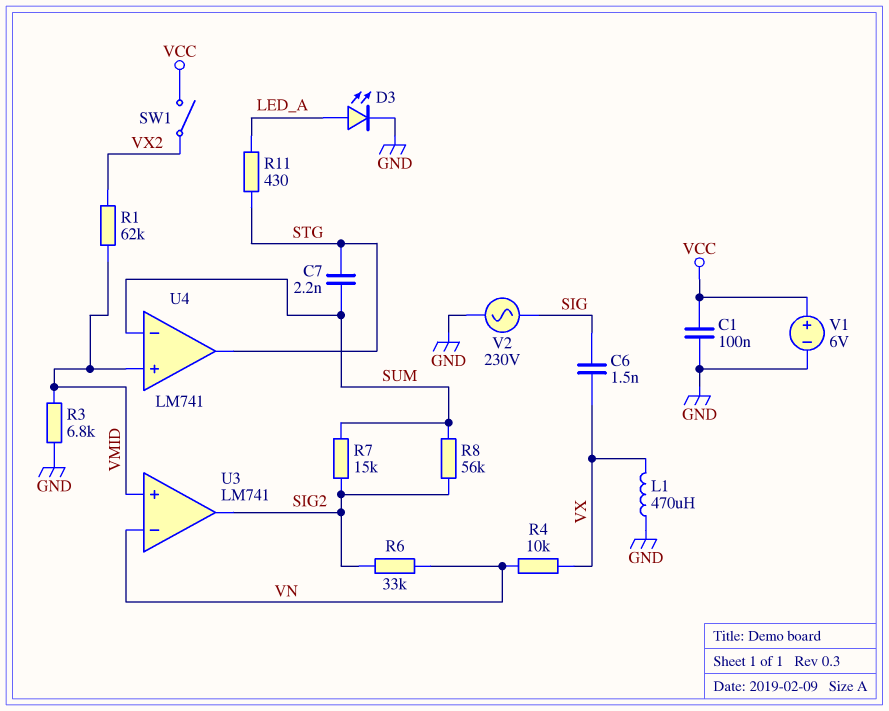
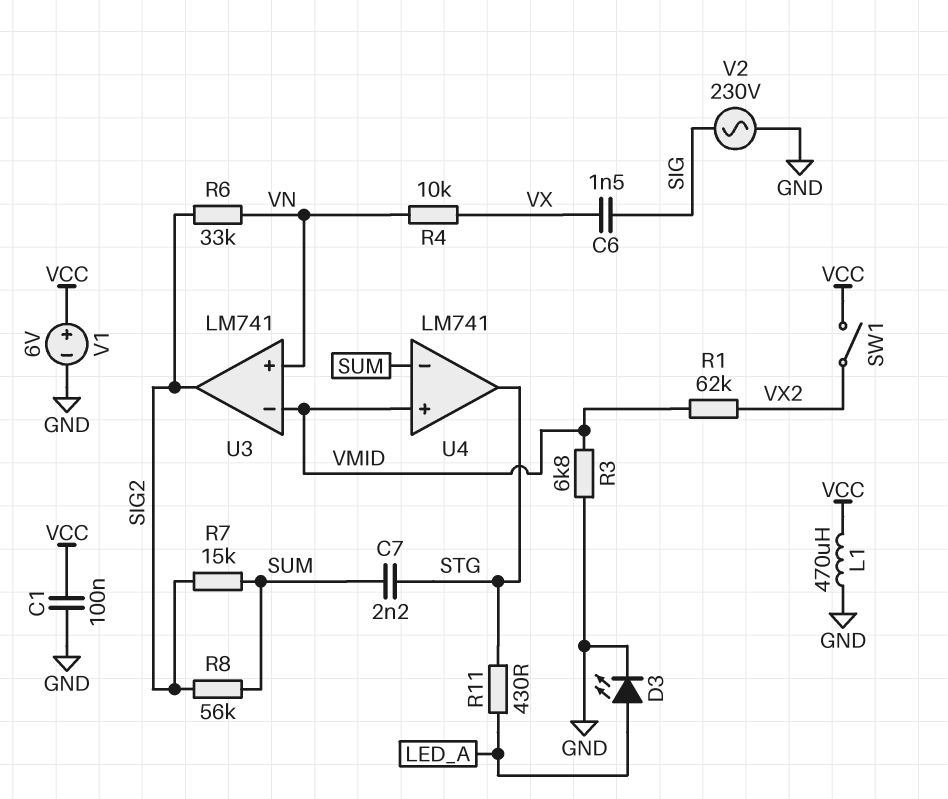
L1: 470uH (GND, VX) -> 470uH (GND, VCC)
U3 pin in+: VMID -> VN
U3 pin in-: VN -> VMID

